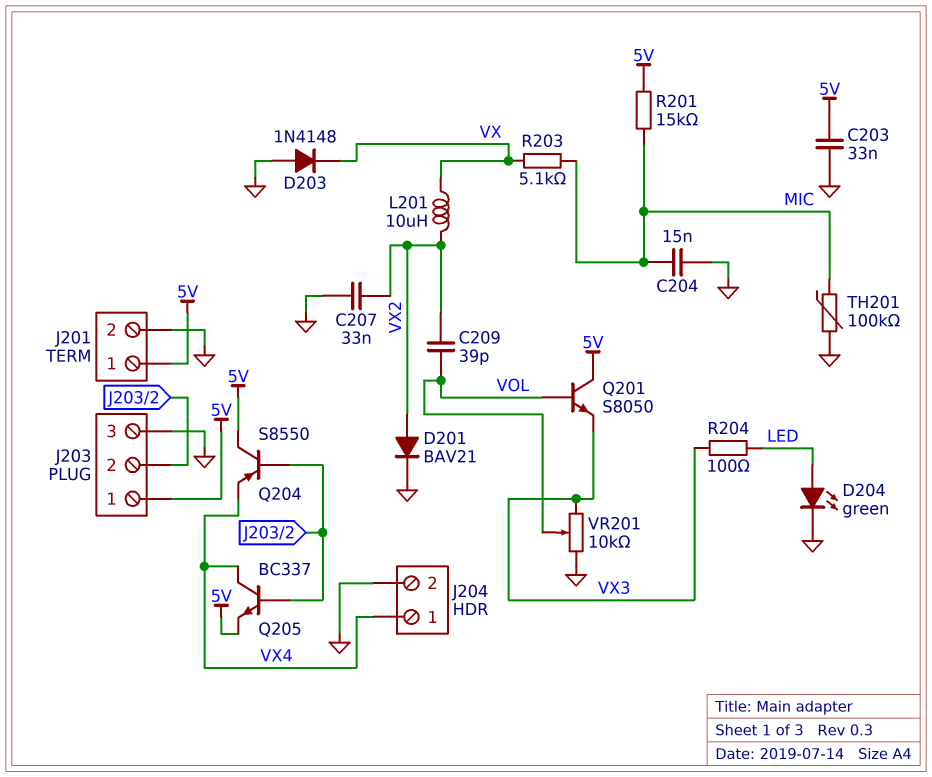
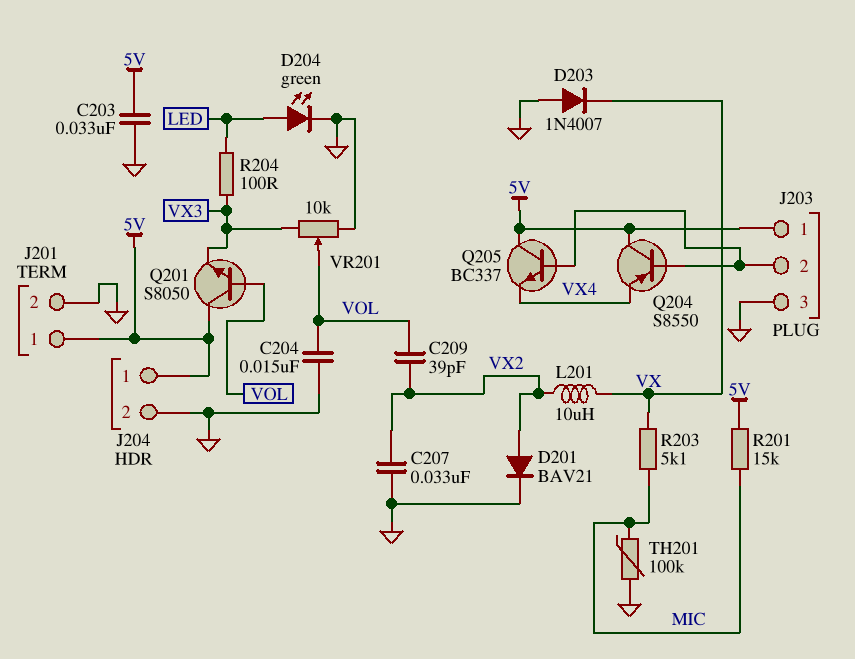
C204: 15nF (GND, MIC) -> 15nF (GND, VOL)
D203: diode 1N4148 (A GND, K VX) -> diode 1N4007 (A GND, K VX)
J204 pin 1: VX4 -> 5V
Q205: NPN BC337 (B J203/2, C VX4, E 5V) -> NPN BC337 (B J203/2, C 5V, E VX4)

